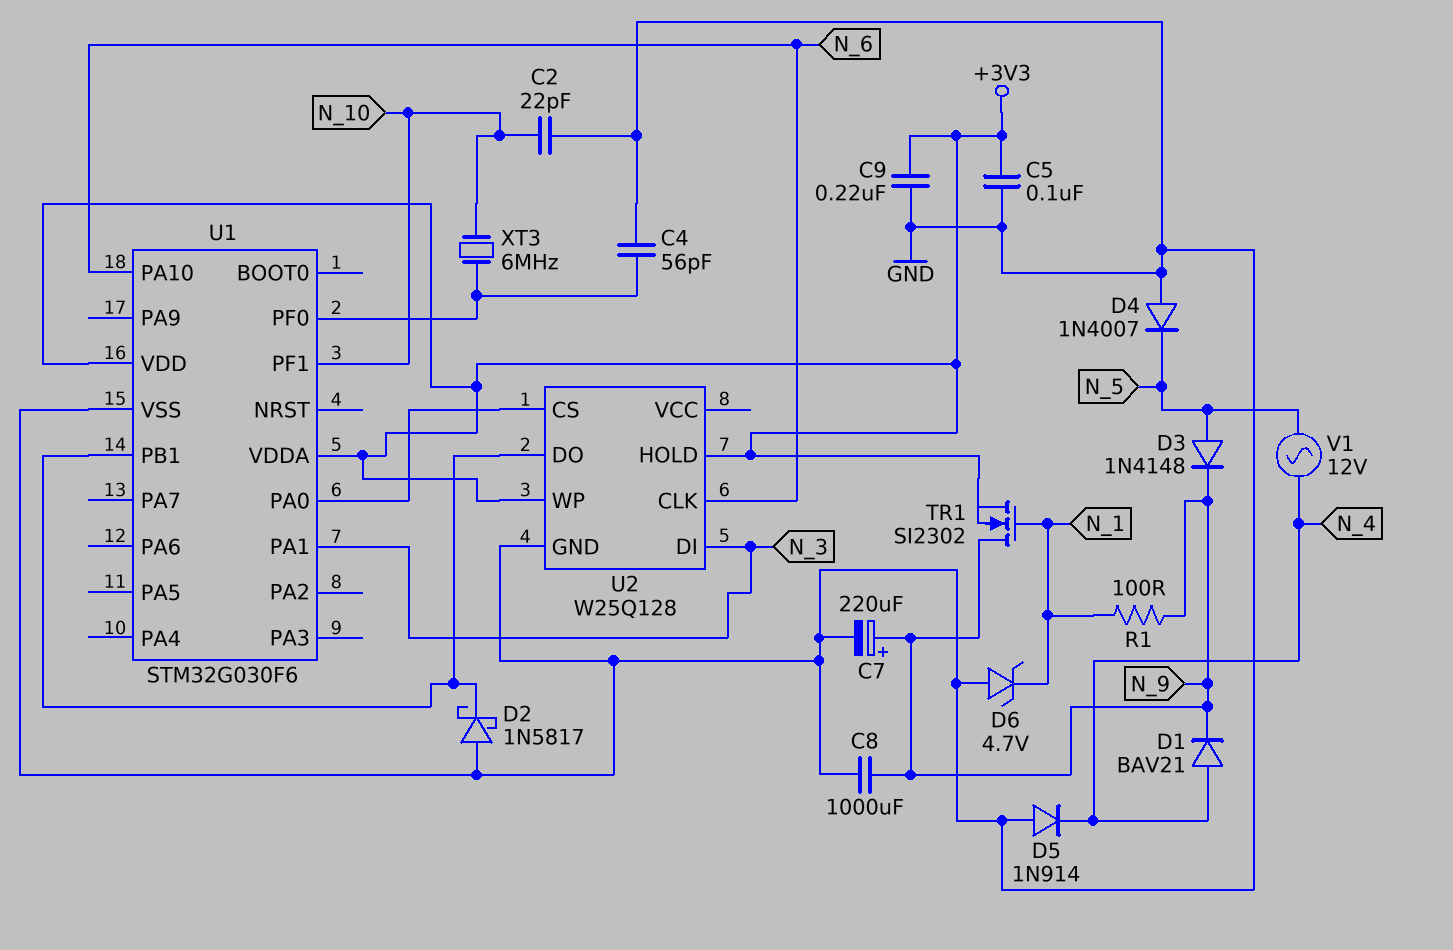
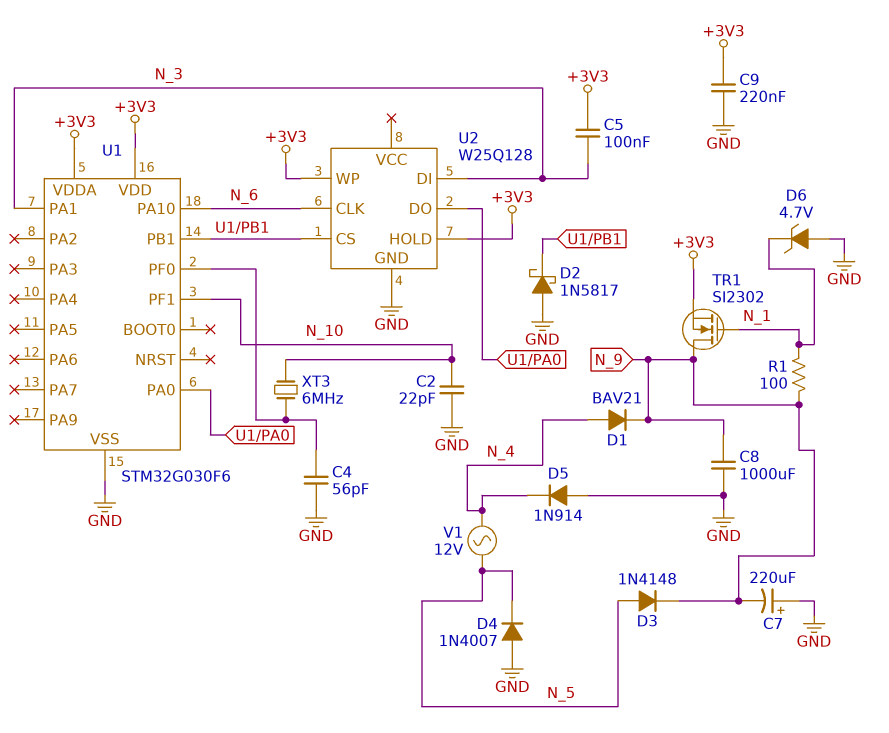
C5: 100nF (+3V3, GND) -> 100nF (+3V3, N_3)
C7: 220uF (plus N_9, minus GND) -> 220uF (plus GND, minus N_9)
U2 pin CS: U1/PA0 -> U1/PB1
U2 pin DO: U1/PB1 -> U1/PA0

